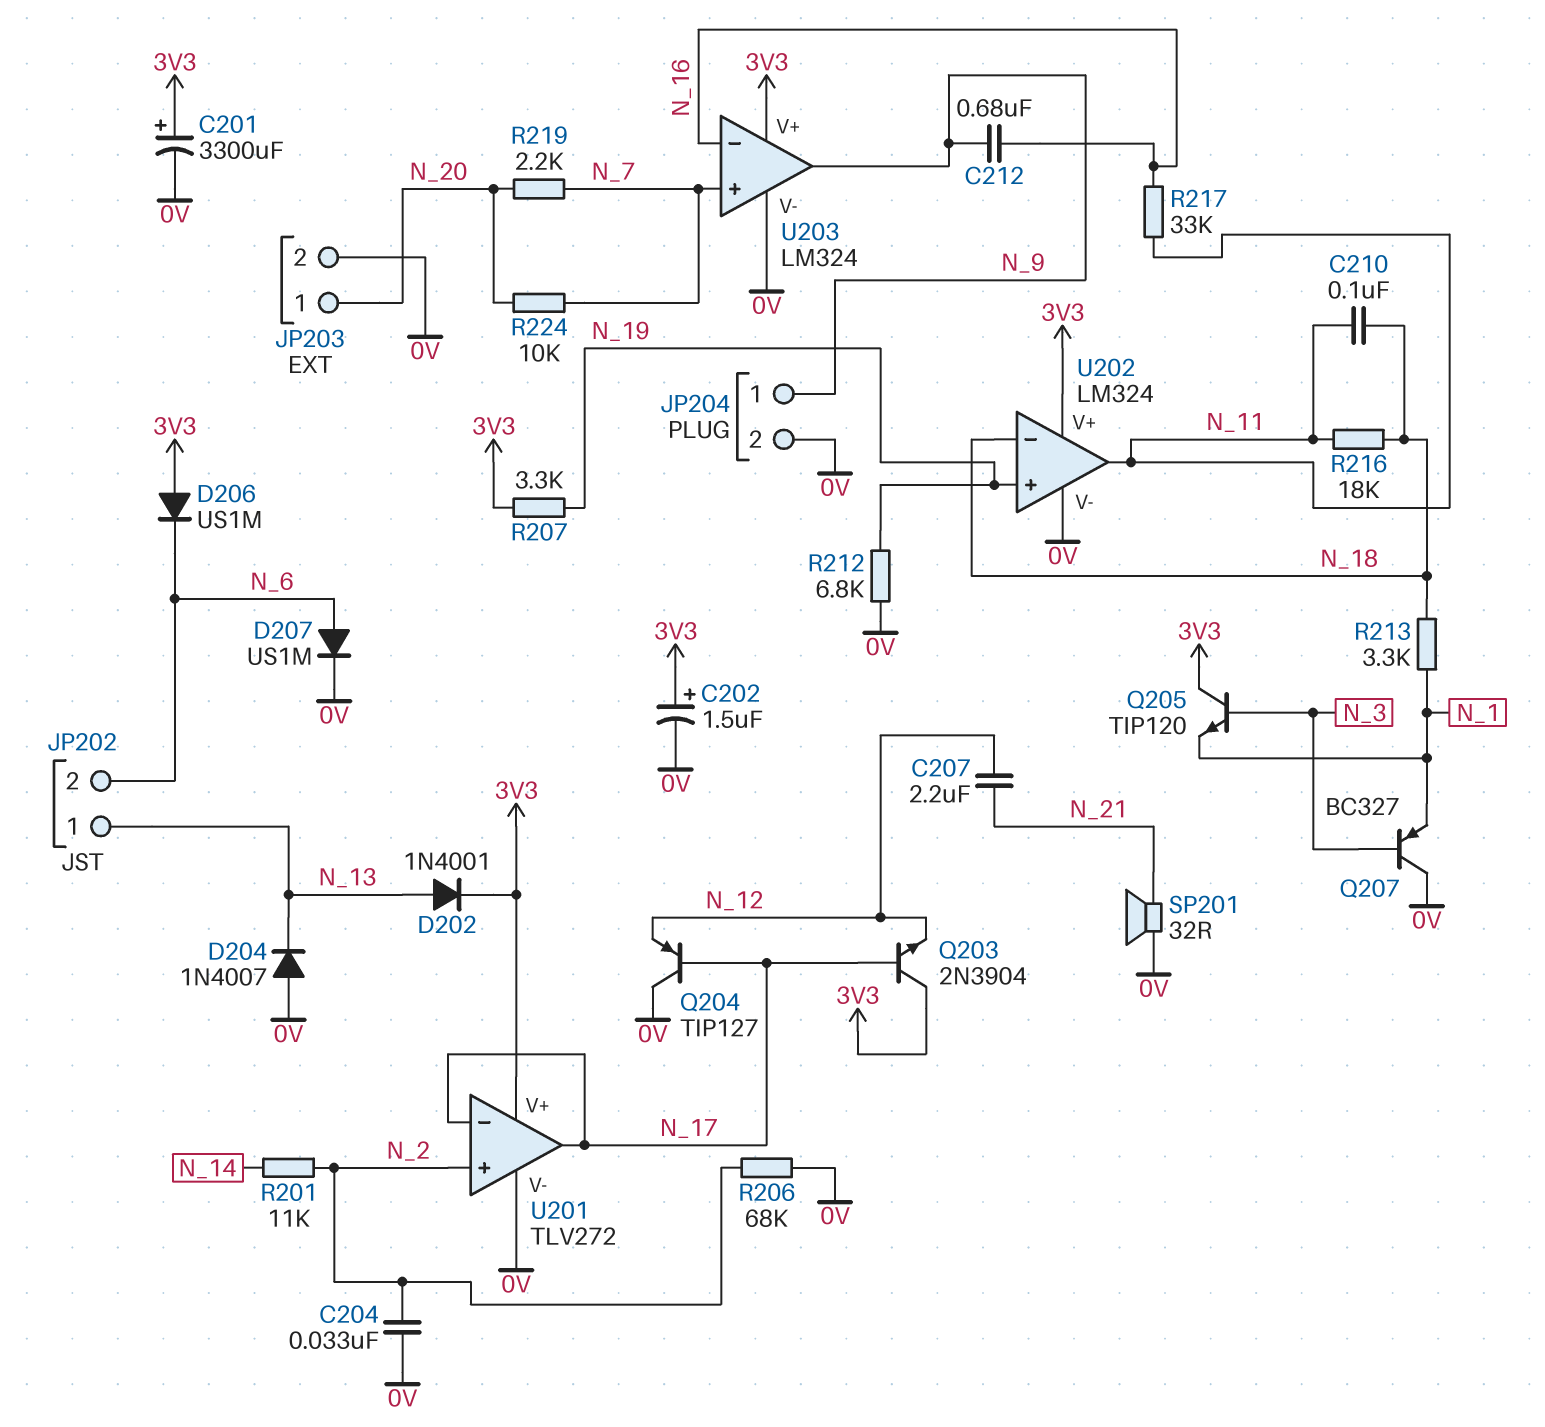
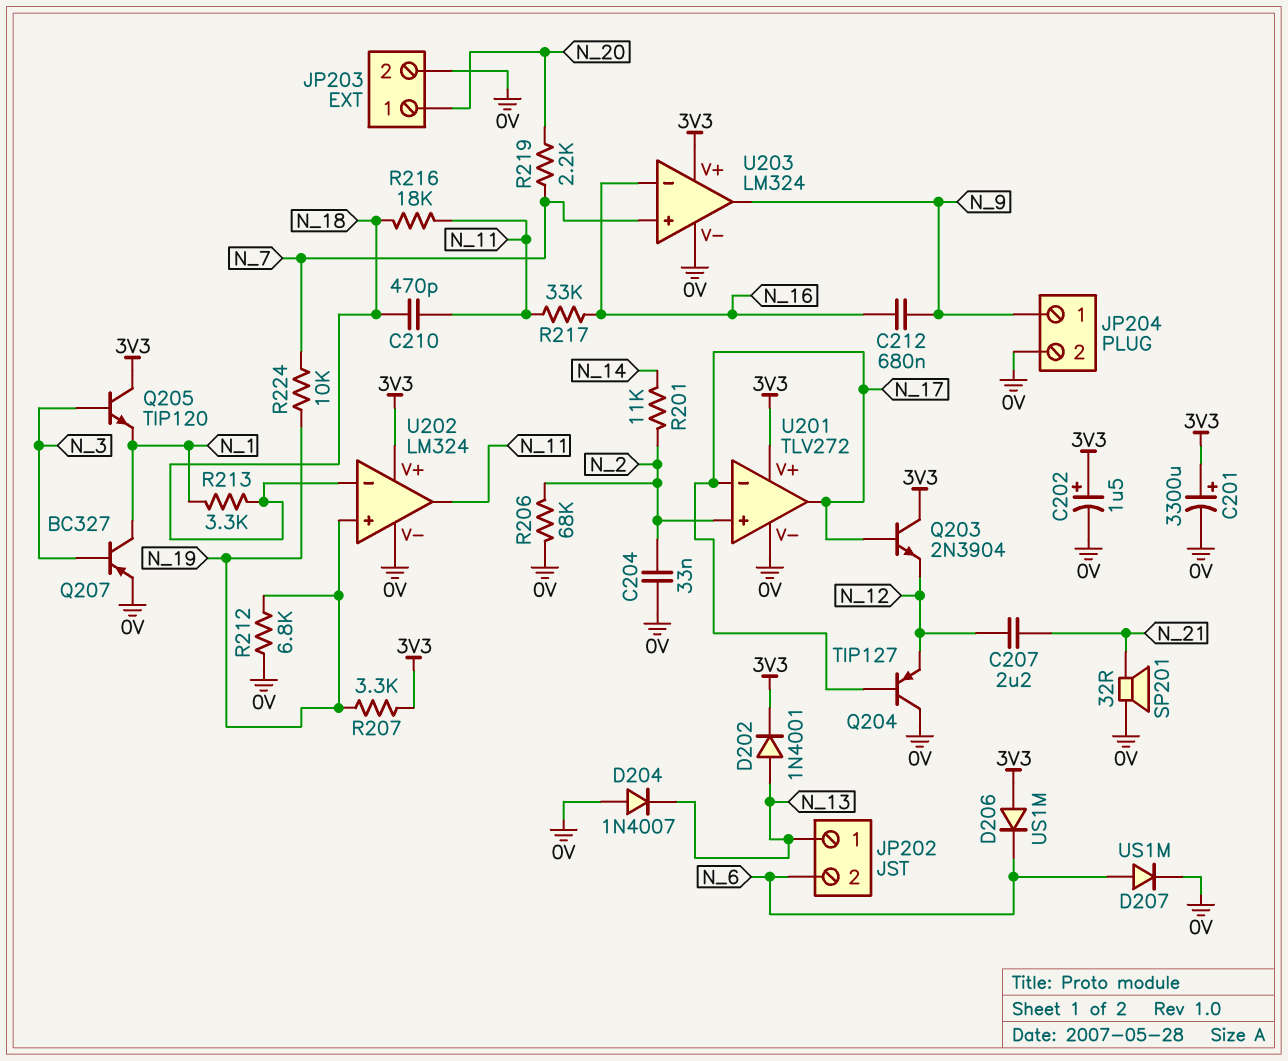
C210: 100nF (N_11, N_18) -> 470pF (N_11, N_18)
Q207: PNP BC327 (B N_3, C 0V, E N_1) -> PNP BC327 (B N_3, C N_1, E 0V)
R224: 10k (N_7, N_20) -> 10k (N_7, N_19)

